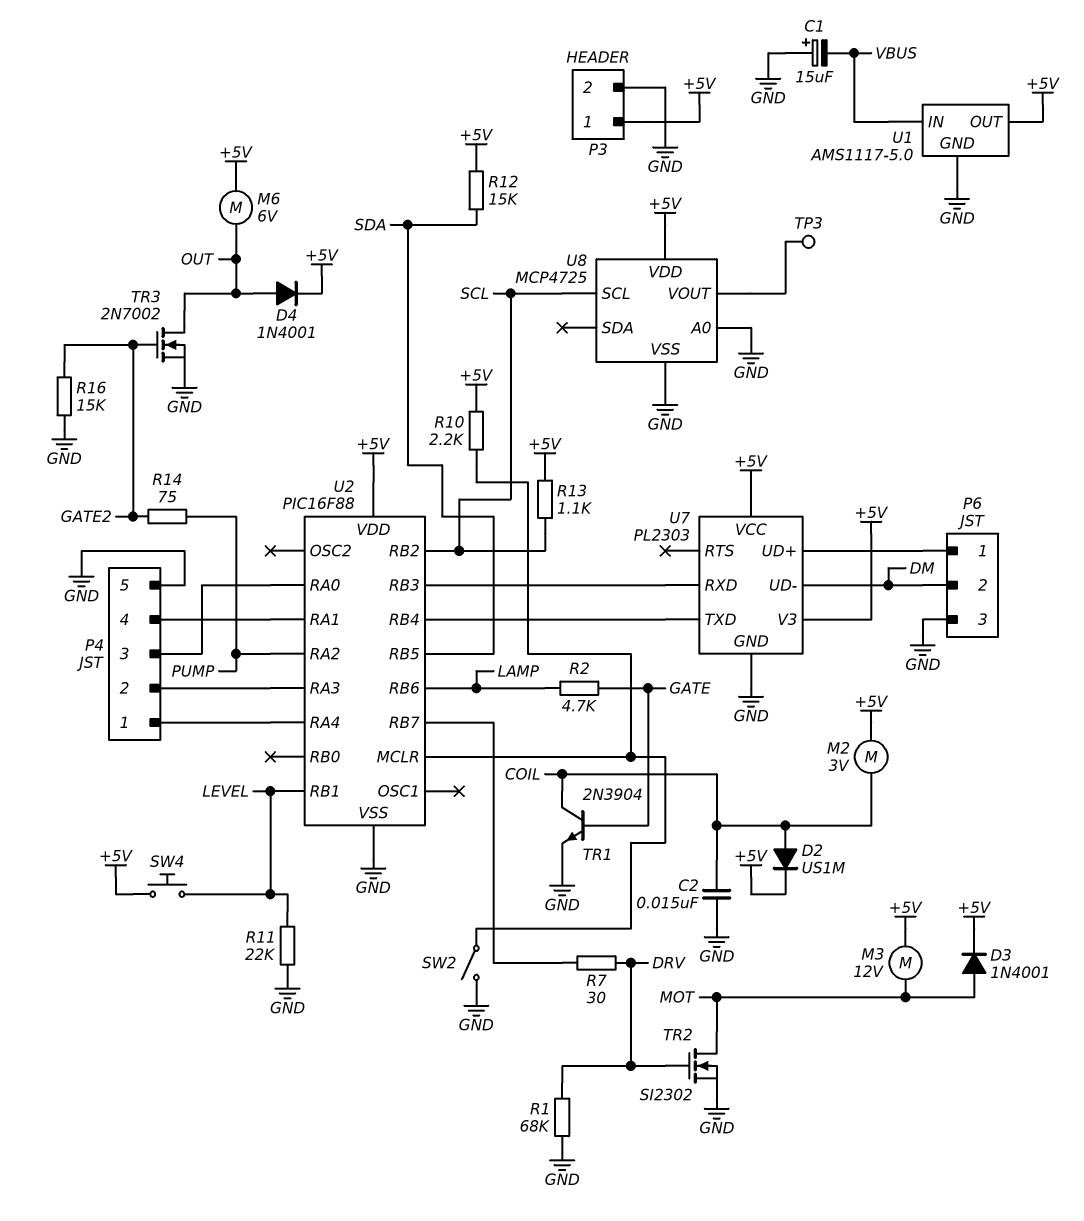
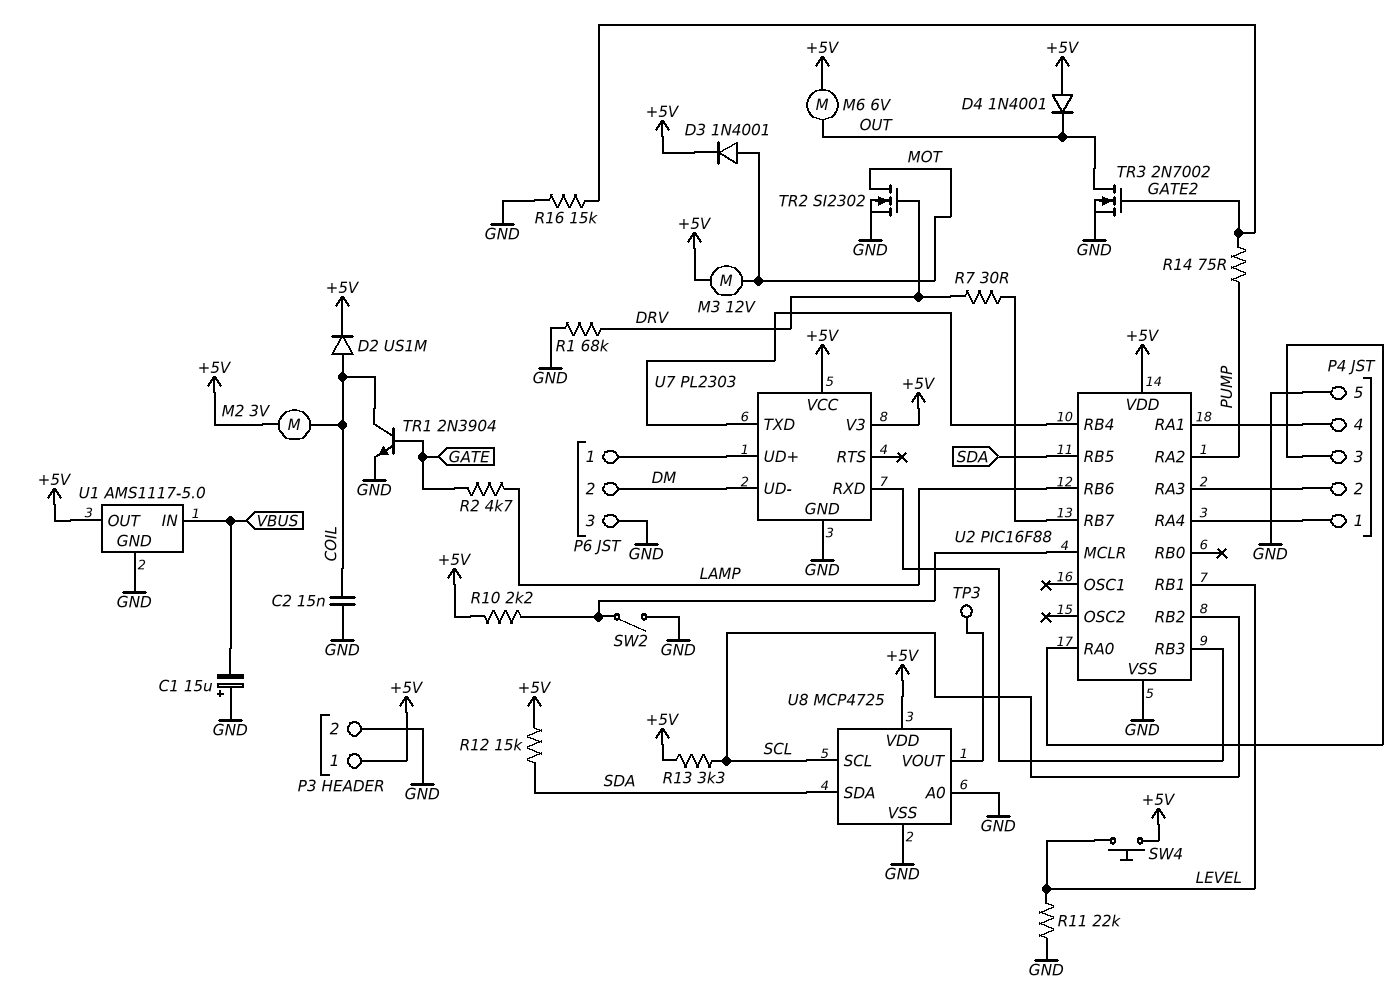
D4: diode 1N4001 (A OUT, K +5V) -> diode 1N4001 (A +5V, K OUT)
R13: 1.1k (+5V, SCL) -> 3.3k (+5V, SCL)
U8 pin SDA: none -> SDA

